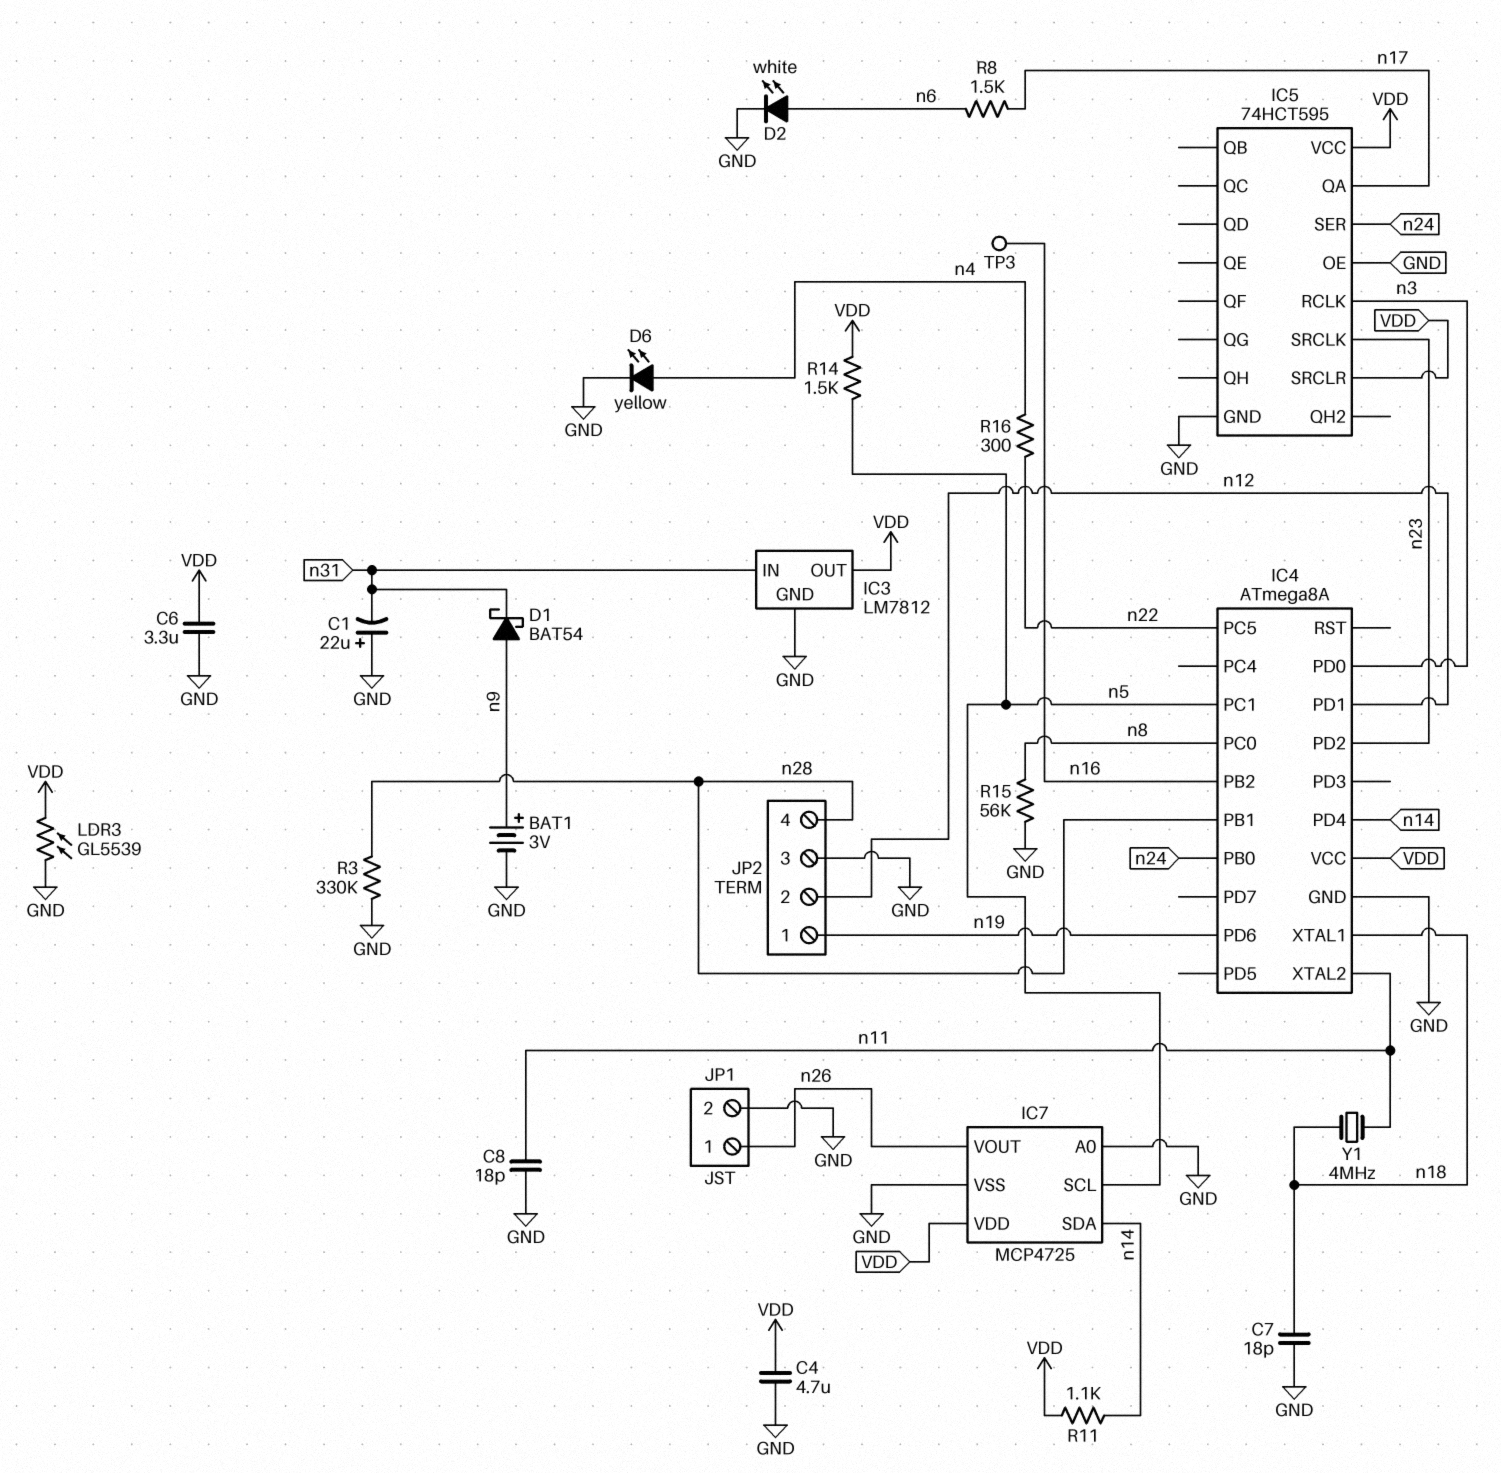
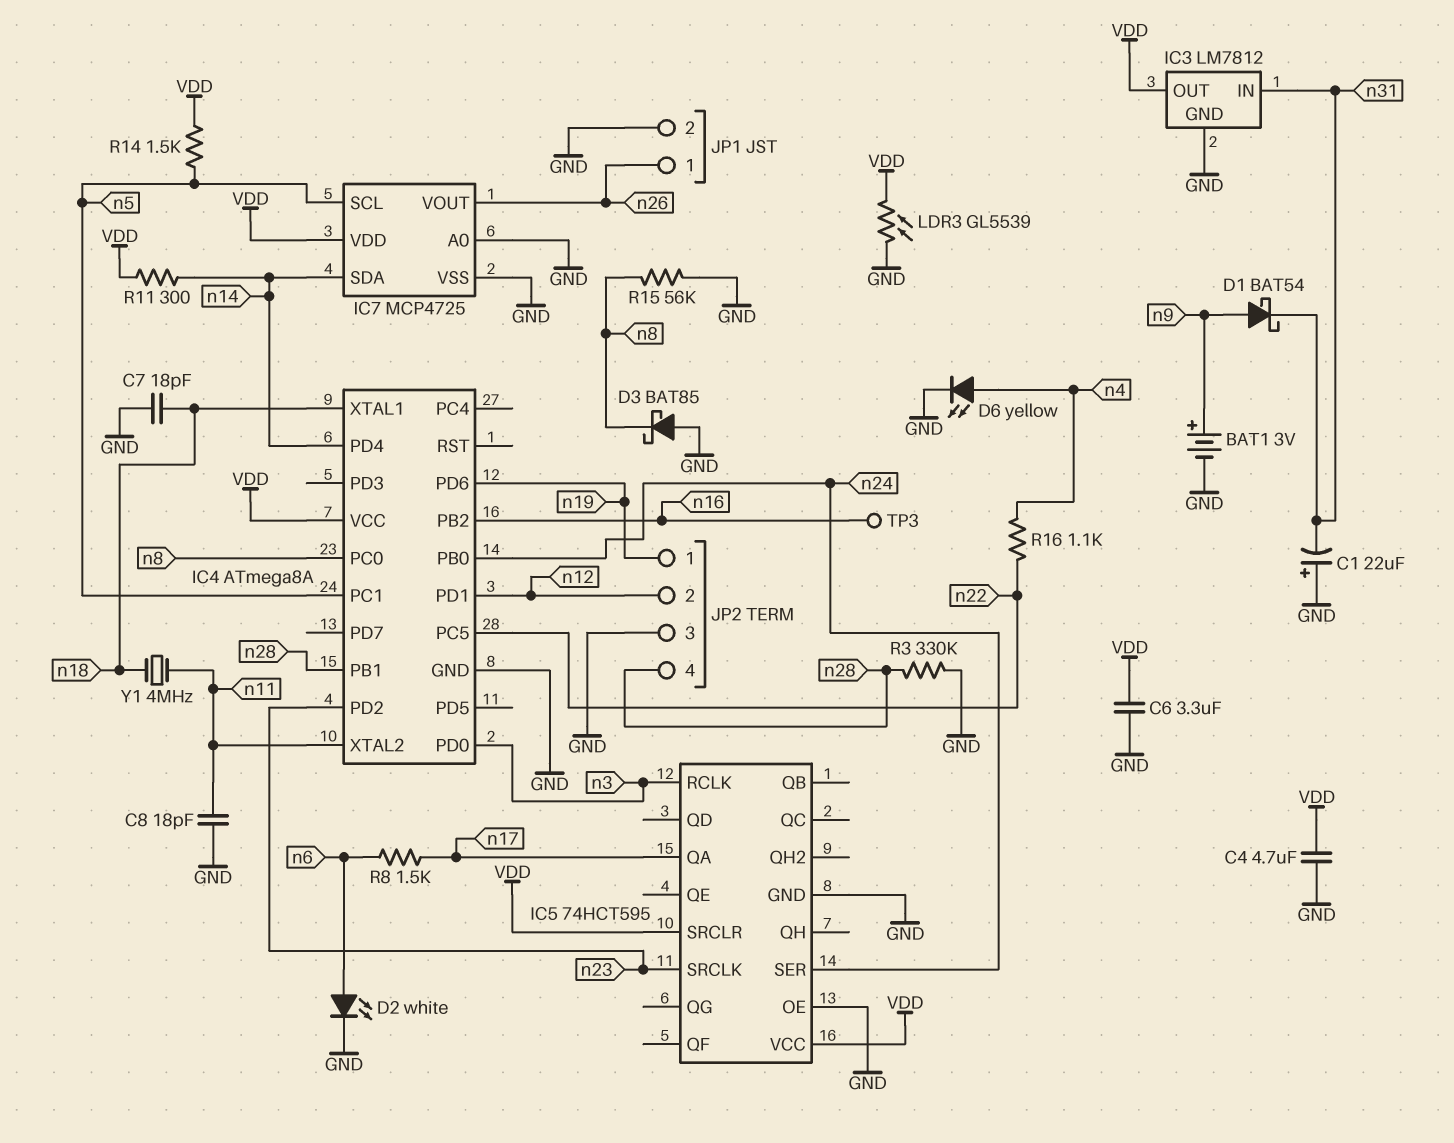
D3: none -> schottky BAT85 (A GND, K n8)
R11: 1.1k (VDD, n14) -> 300 (VDD, n14)
R16: 300 (n4, n22) -> 1.1k (n4, n22)

